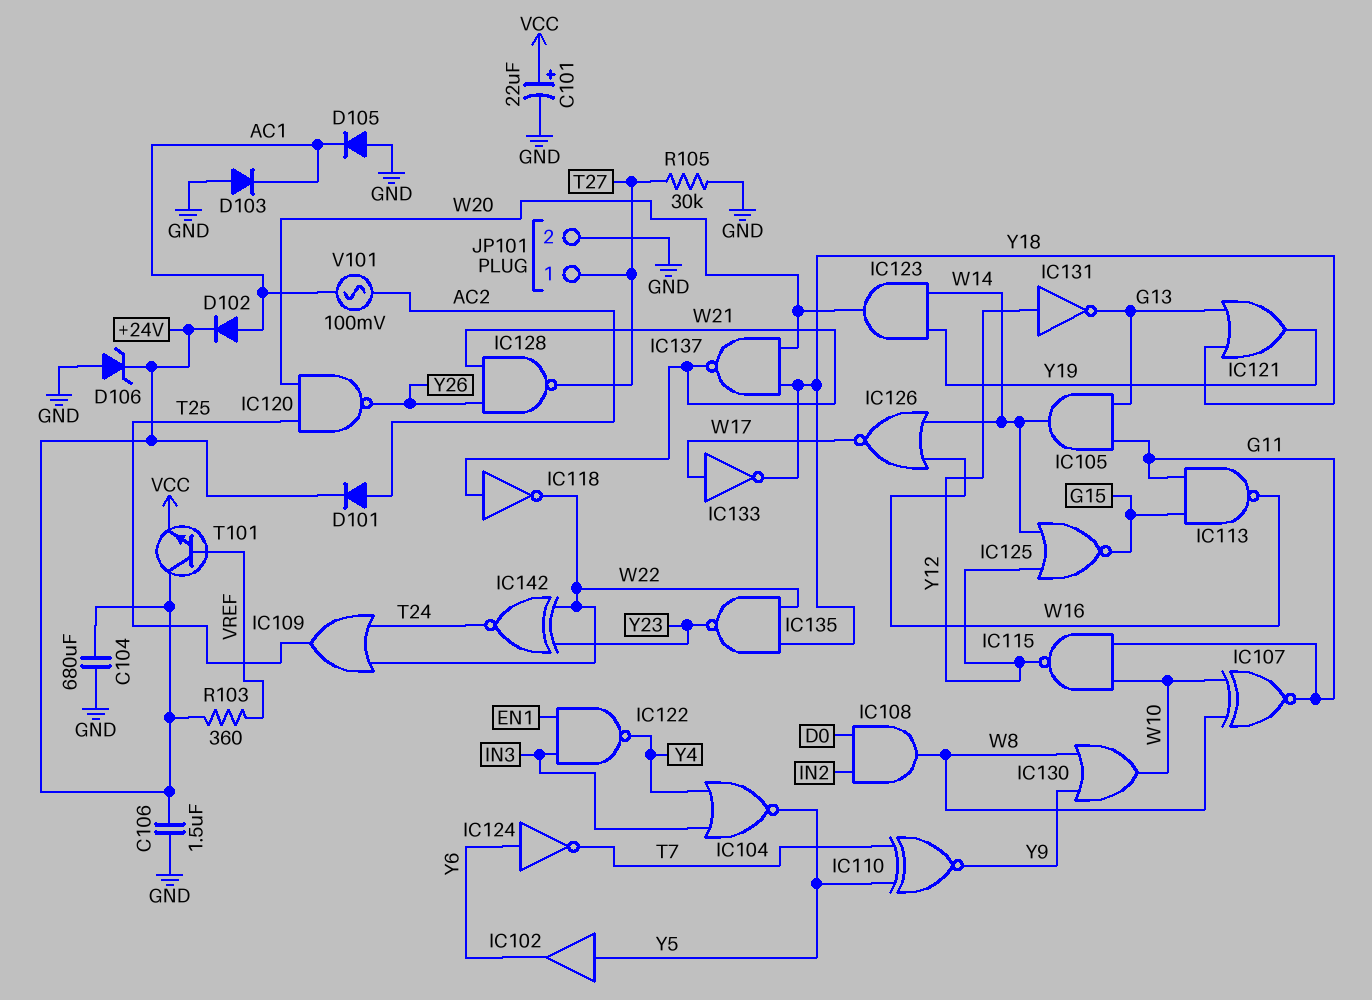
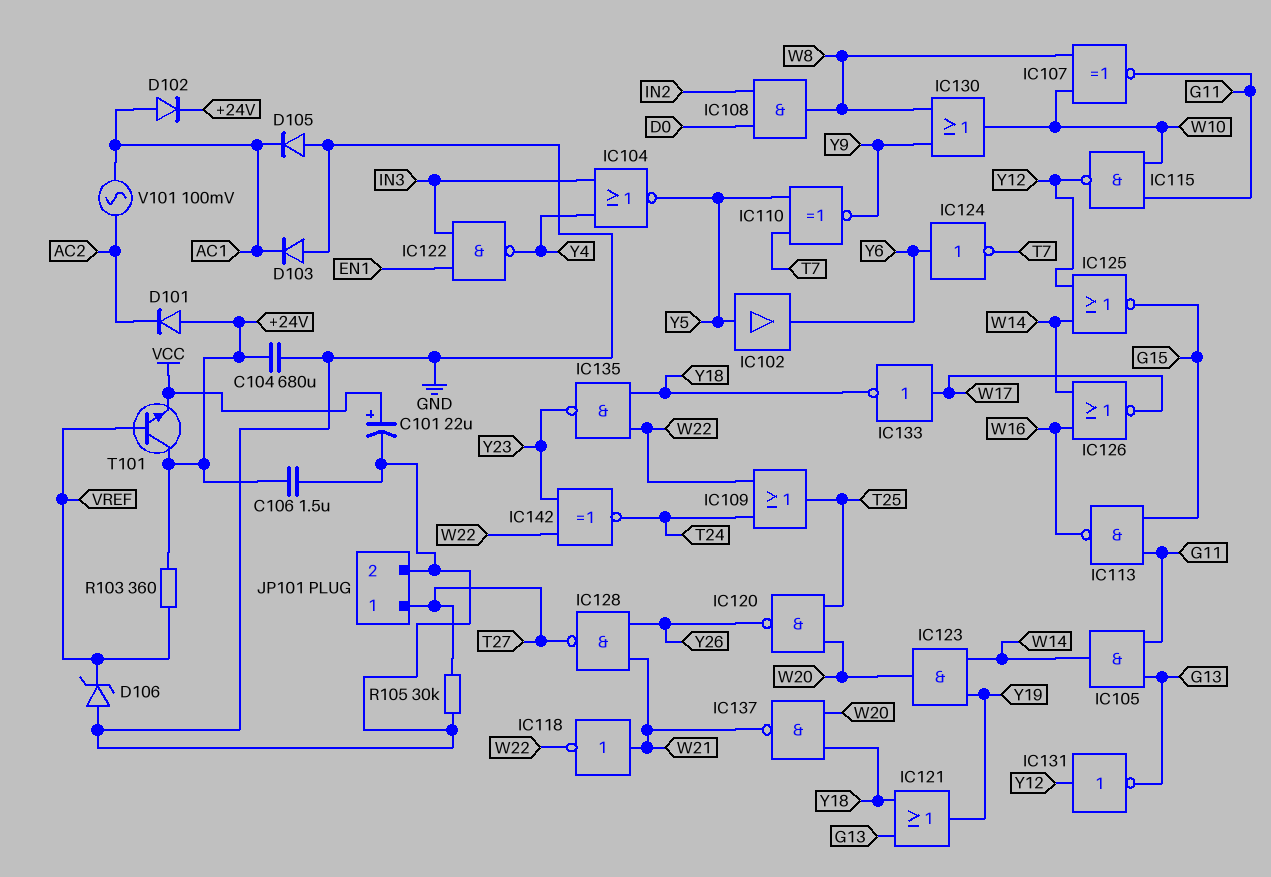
D101: diode (A AC2, K +24V) -> diode (A +24V, K AC2)
D106: zener (A GND, K +24V) -> zener (A GND, K VREF)

